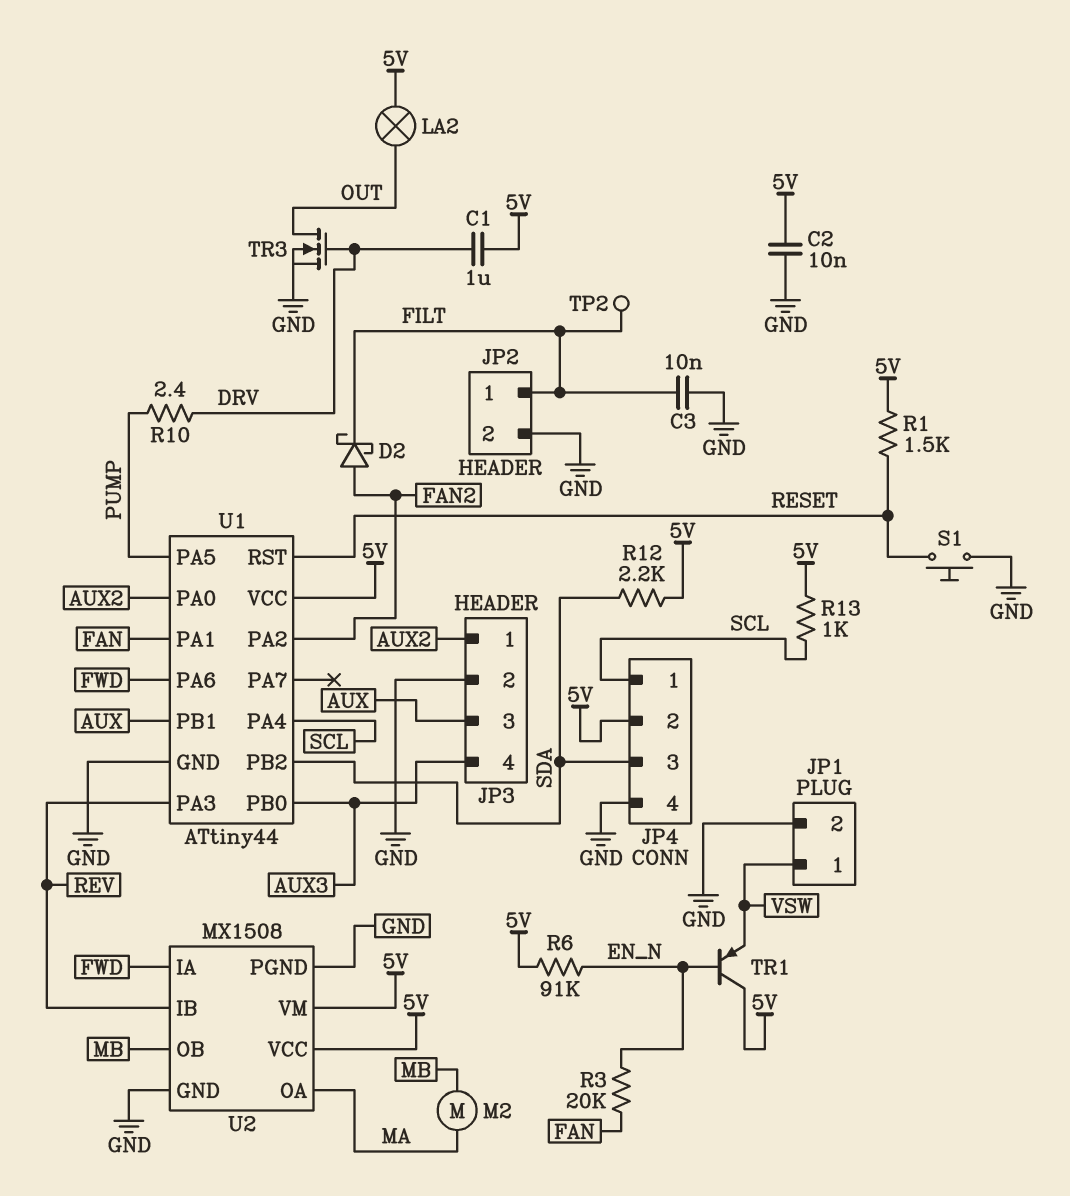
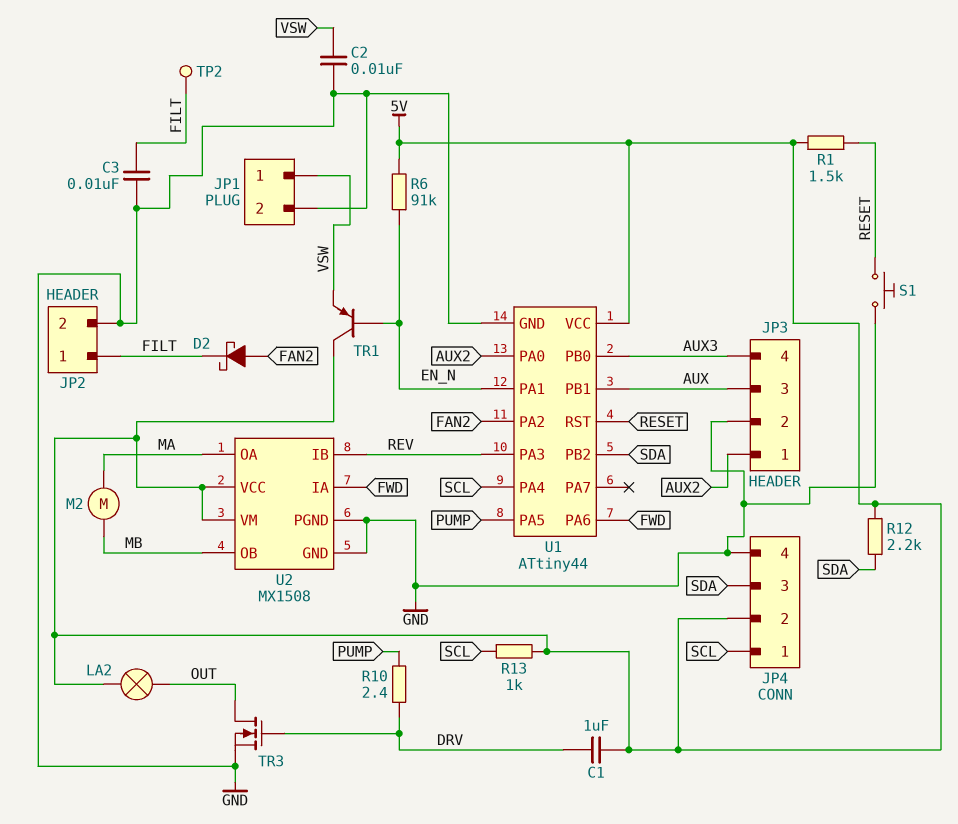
C2: 10nF (5V, GND) -> 10nF (GND, VSW)
R3: 20k (EN_N, FAN) -> none
U1 pin PA1: FAN -> EN_N

